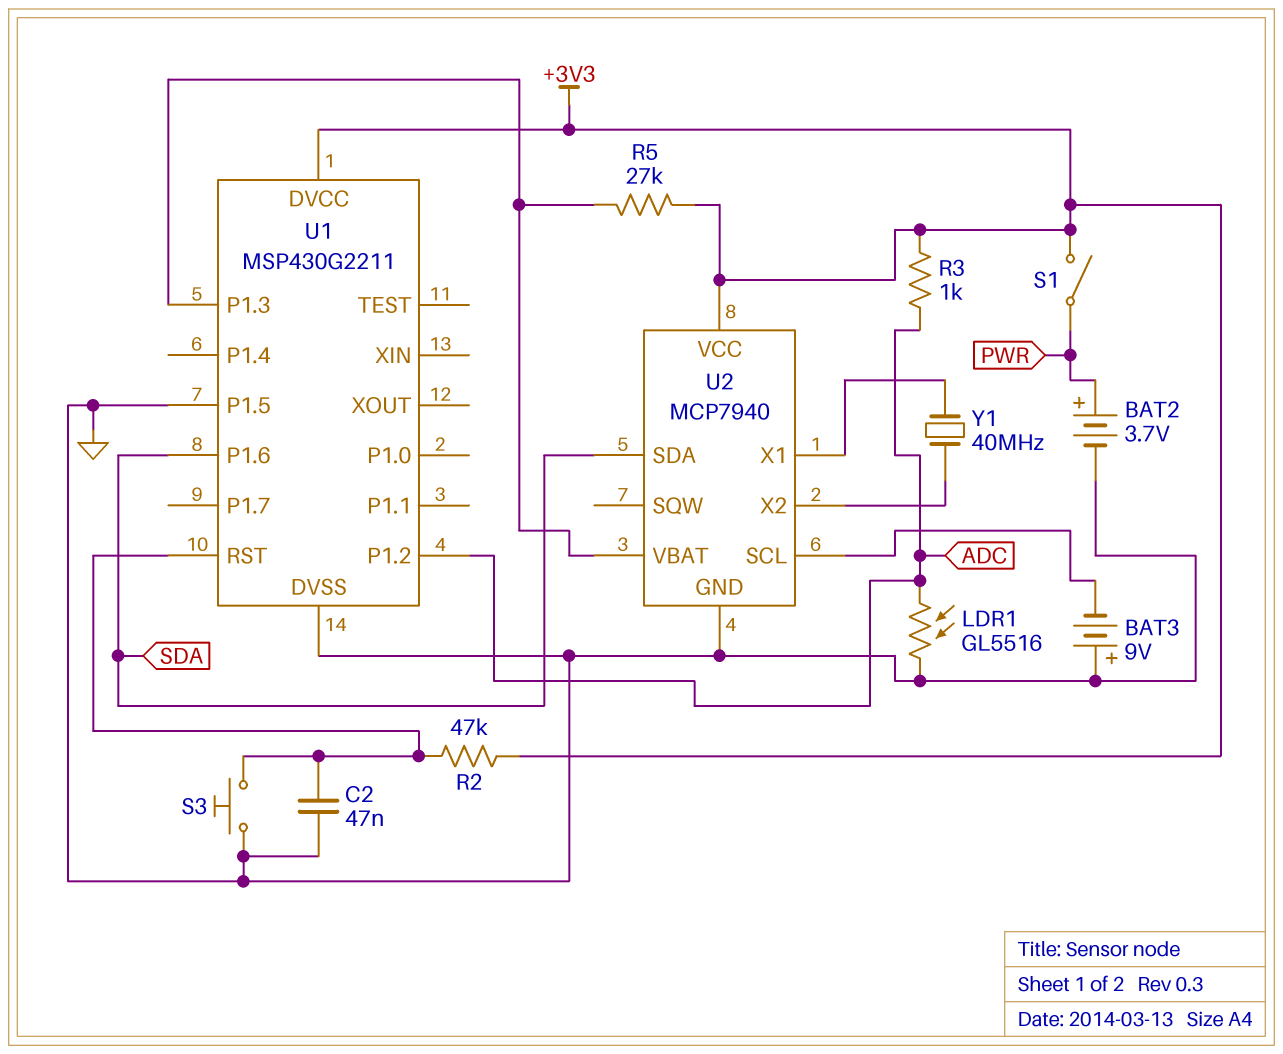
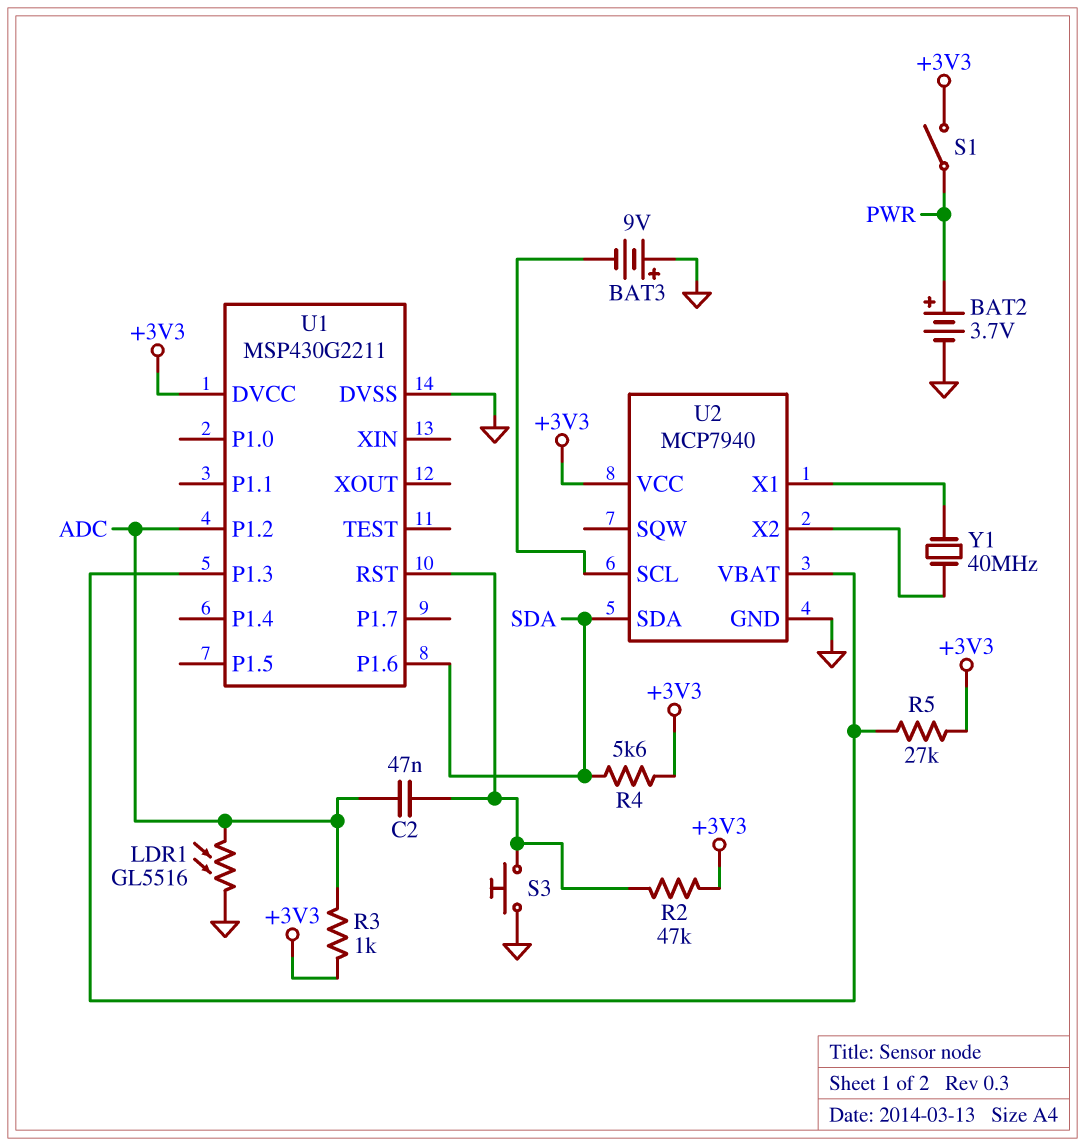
C2: 47nF (GND, U1/RST) -> 47nF (ADC, U1/RST)
R4: none -> 5.6k (+3V3, SDA)
U1 pin P1.5: GND -> none

